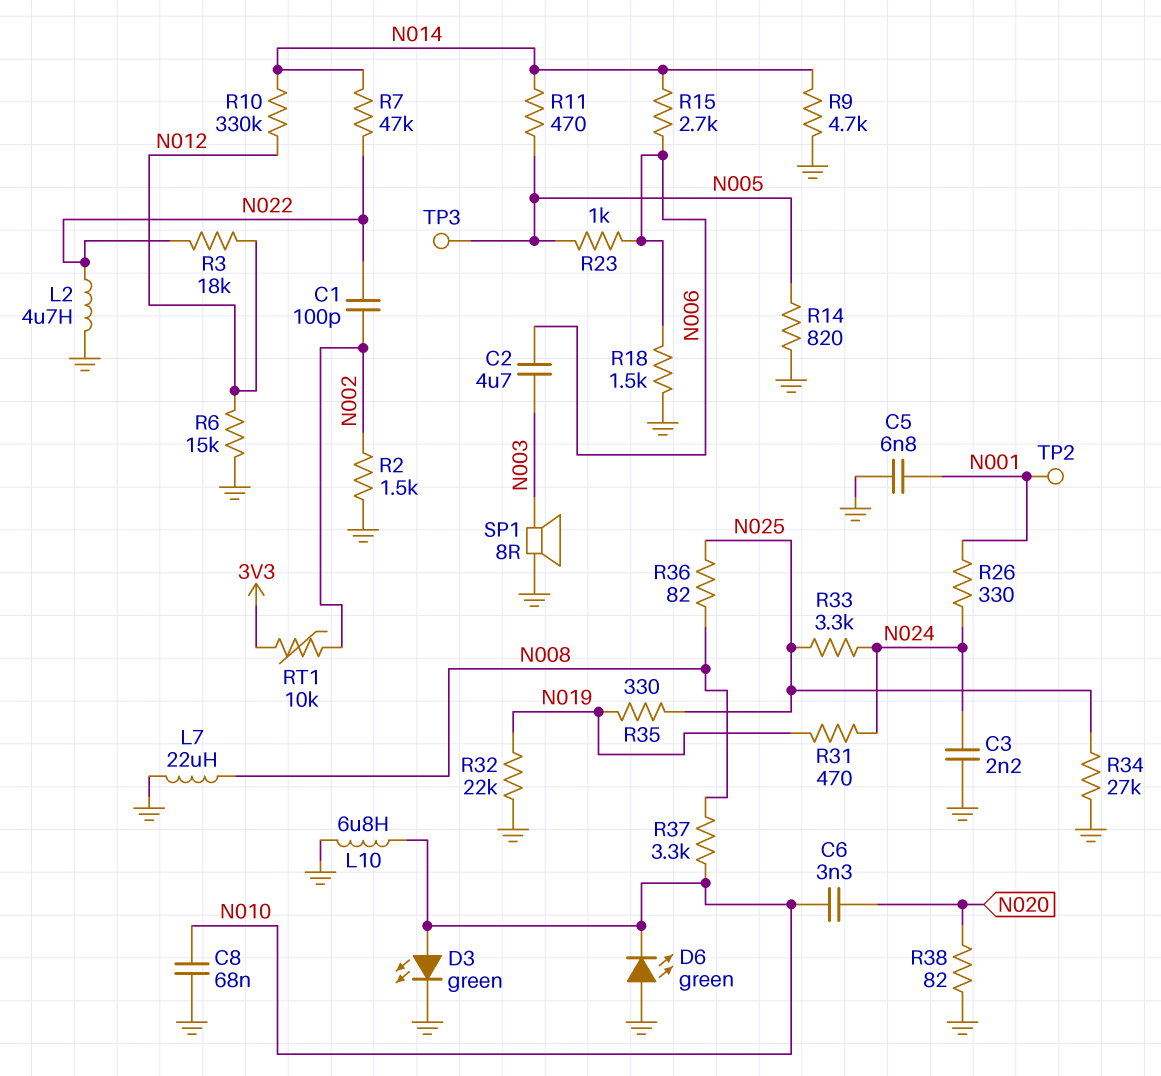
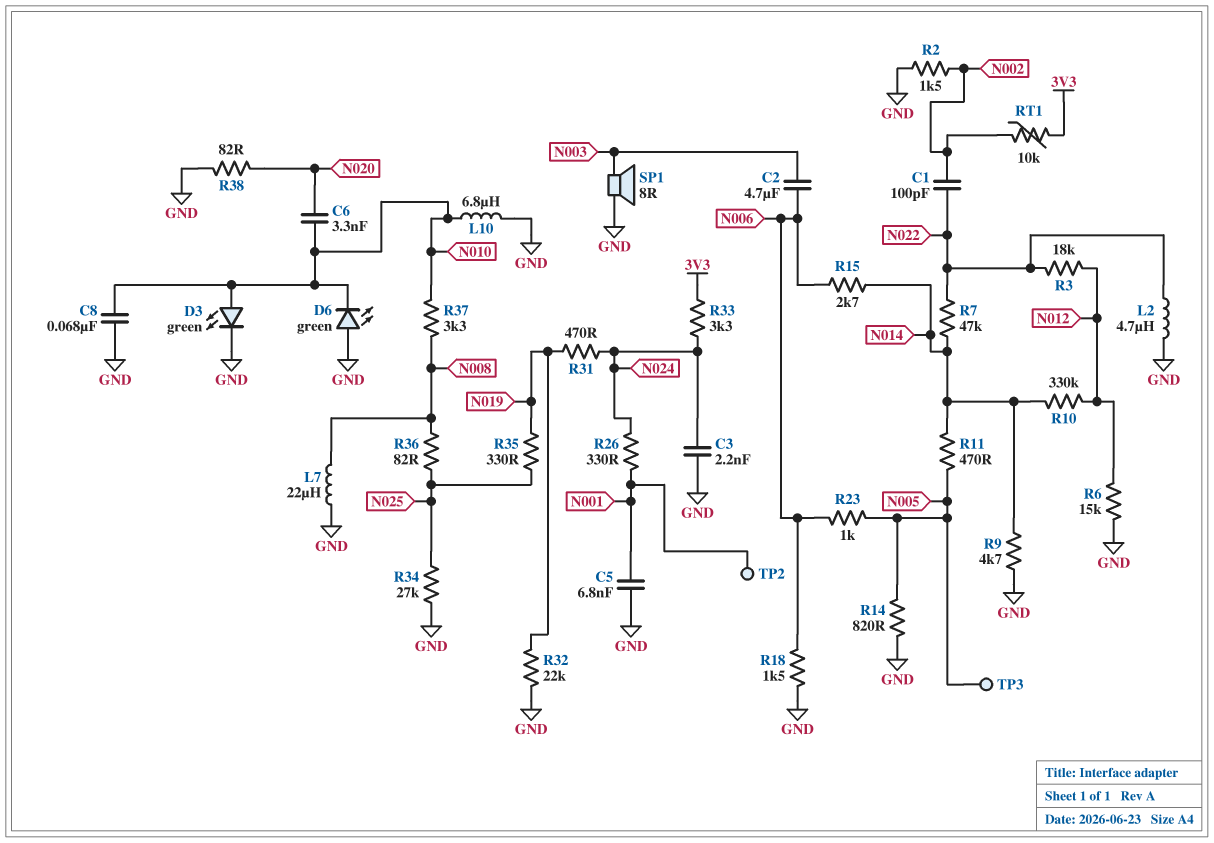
R33: 3.3k (N024, N025) -> 3.3k (3V3, N024)

